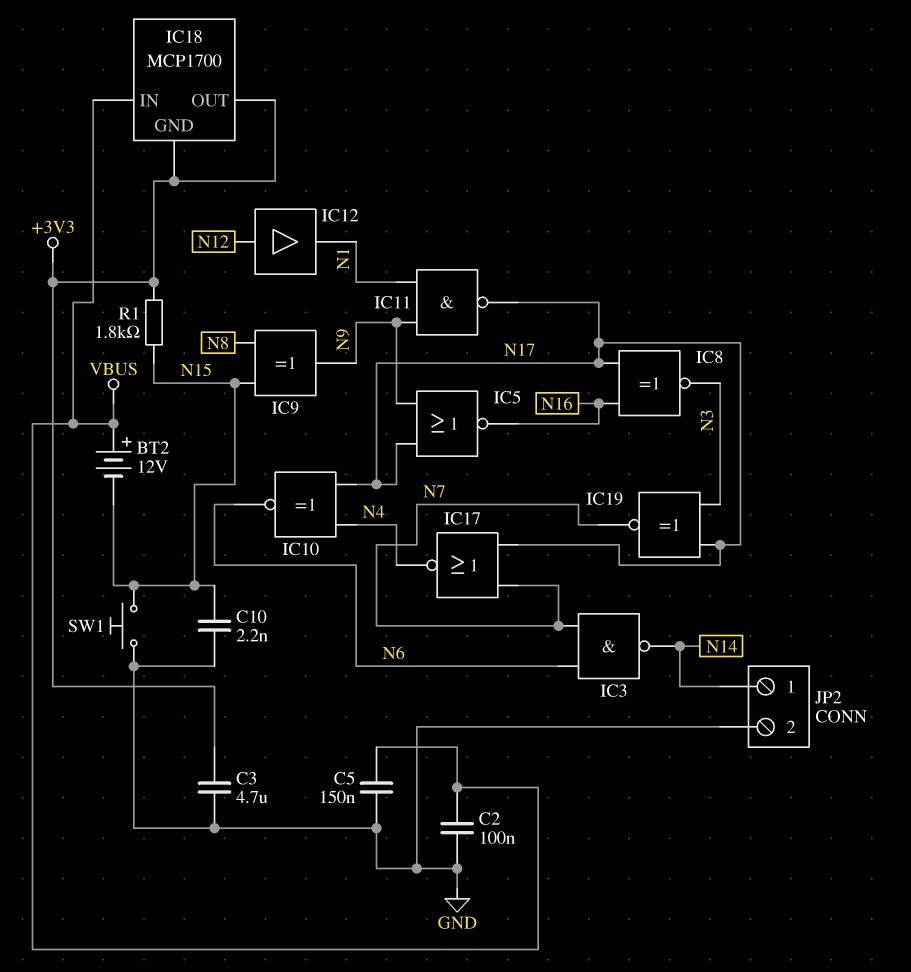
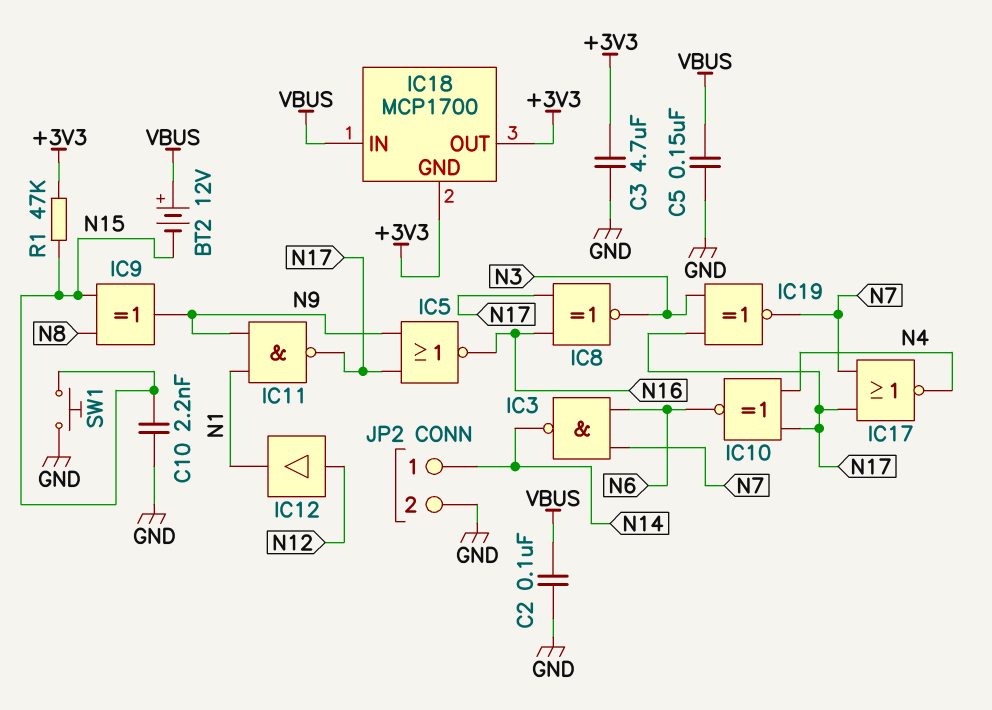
R1: 1.8k (+3V3, N15) -> 47k (+3V3, N15)

